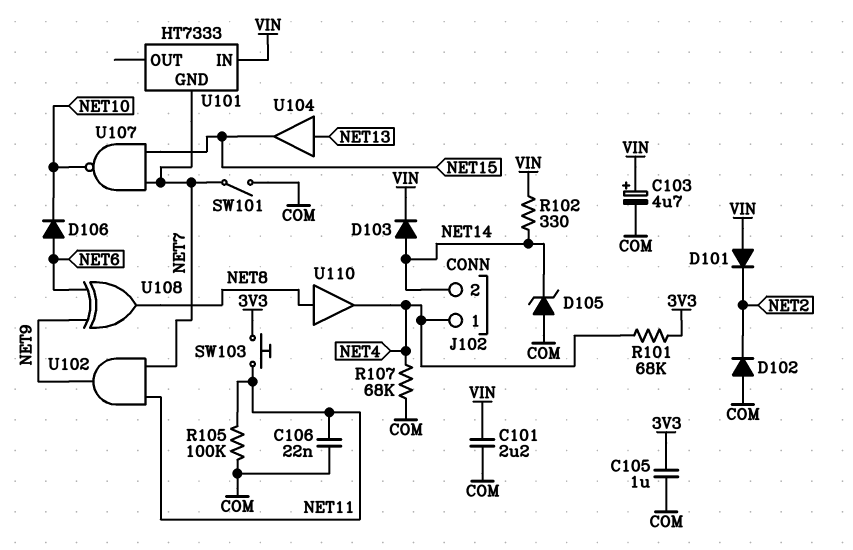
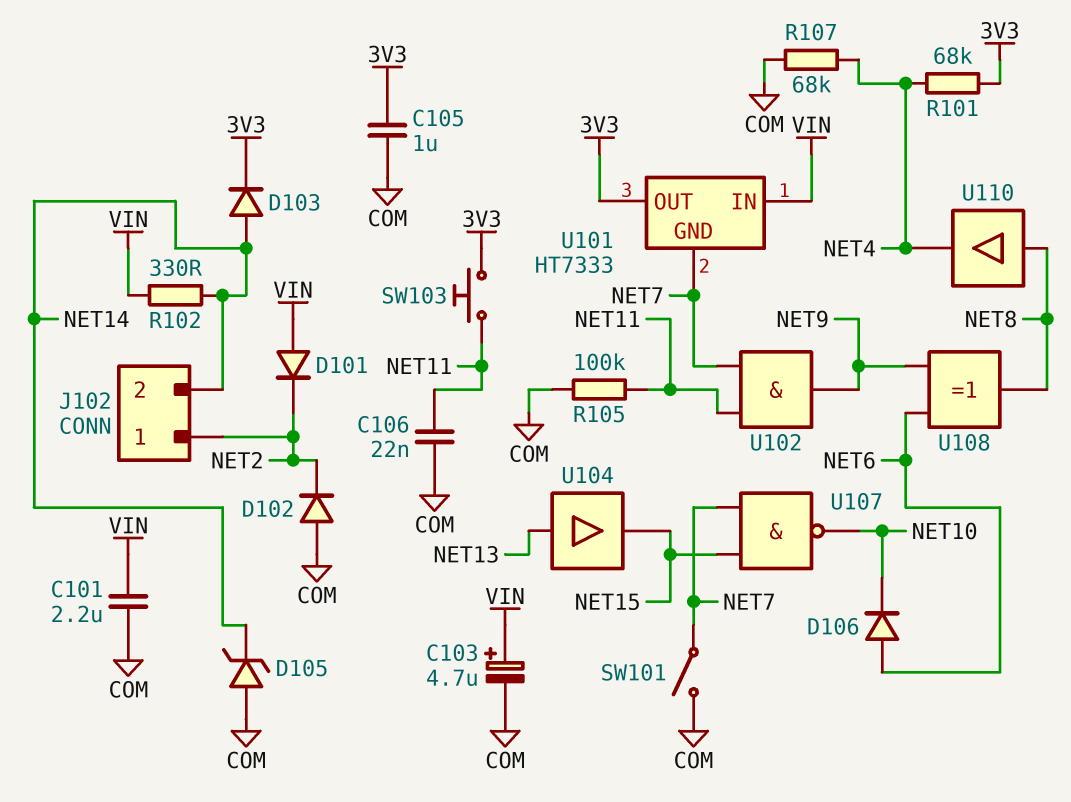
D103: diode (A NET14, K VIN) -> diode (A NET14, K 3V3)
J102 pin 1: NET4 -> NET2
U101 pin OUT: none -> 3V3

